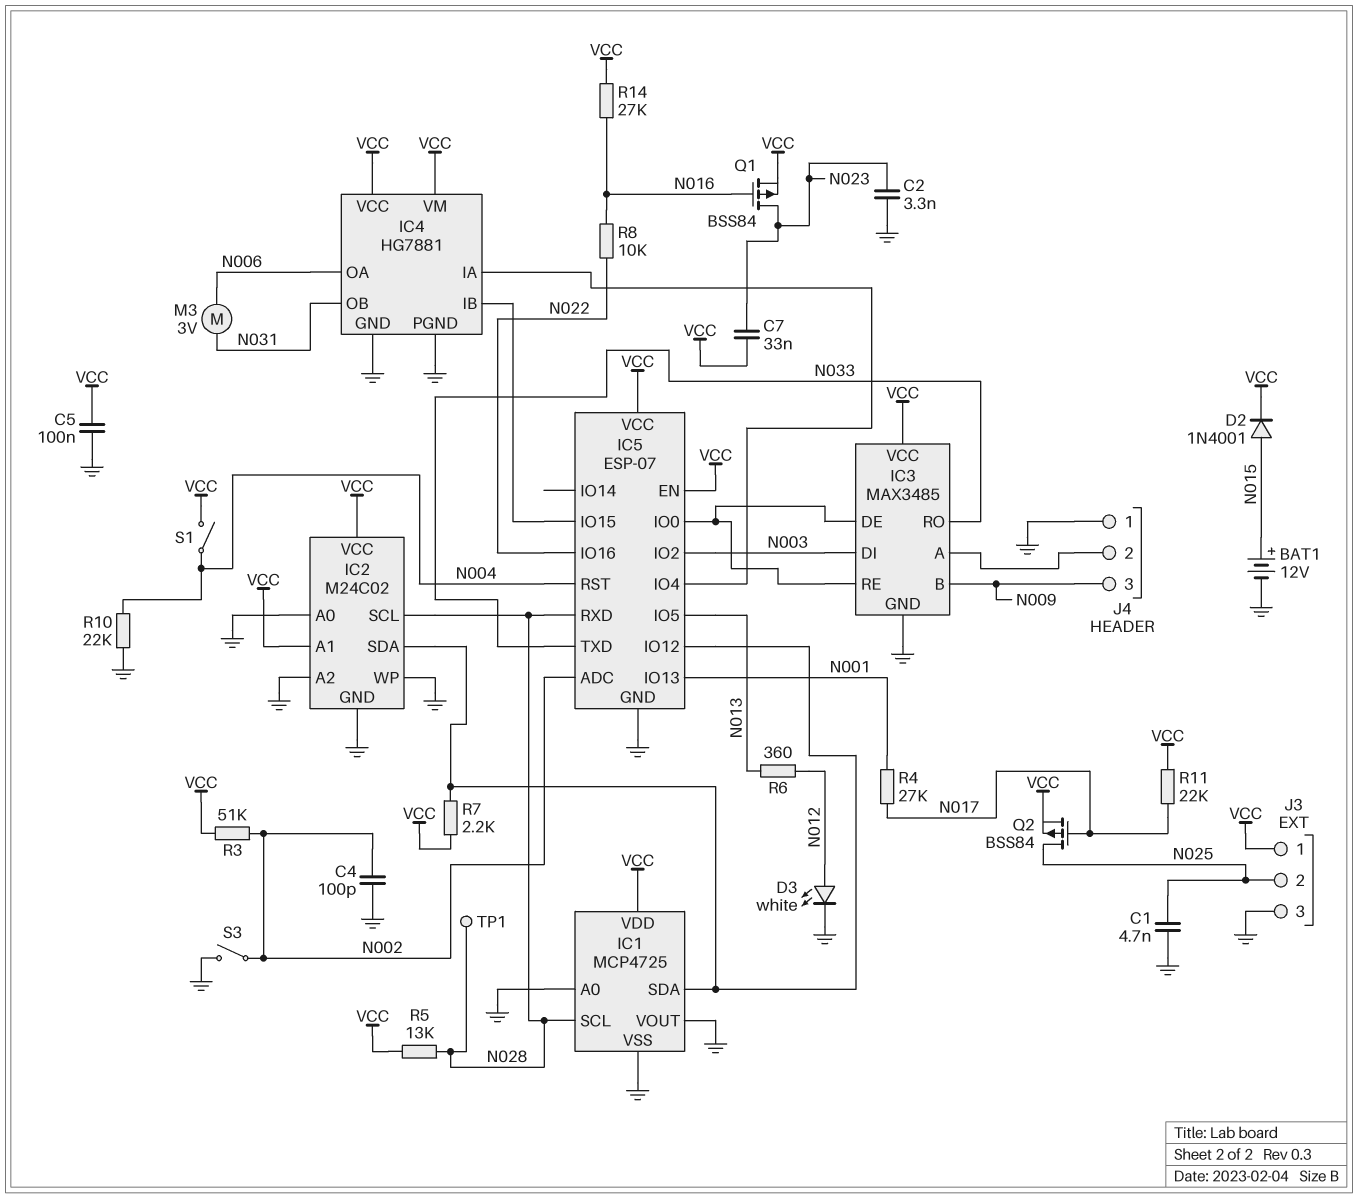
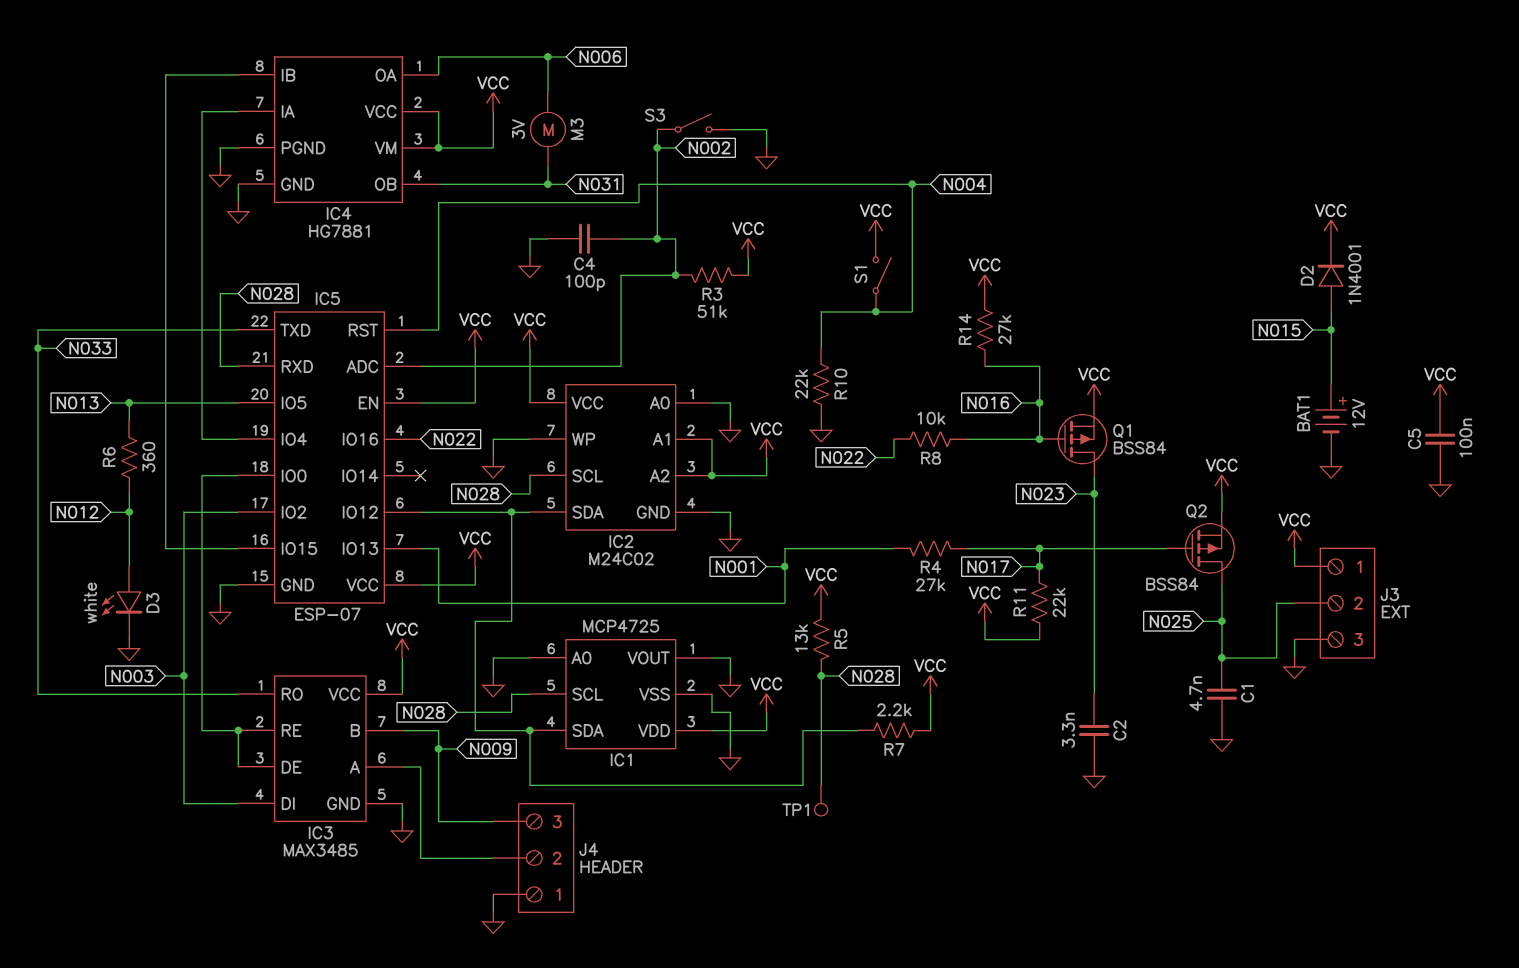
C7: 33nF (N023, VCC) -> none
IC2 pin A2: GND -> VCC

